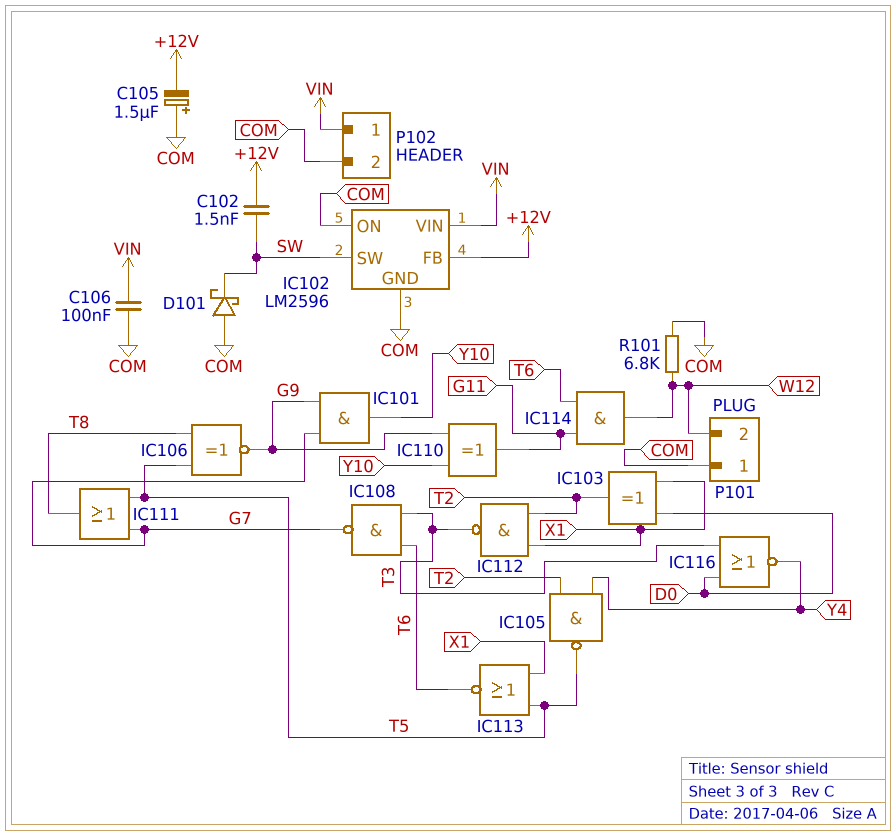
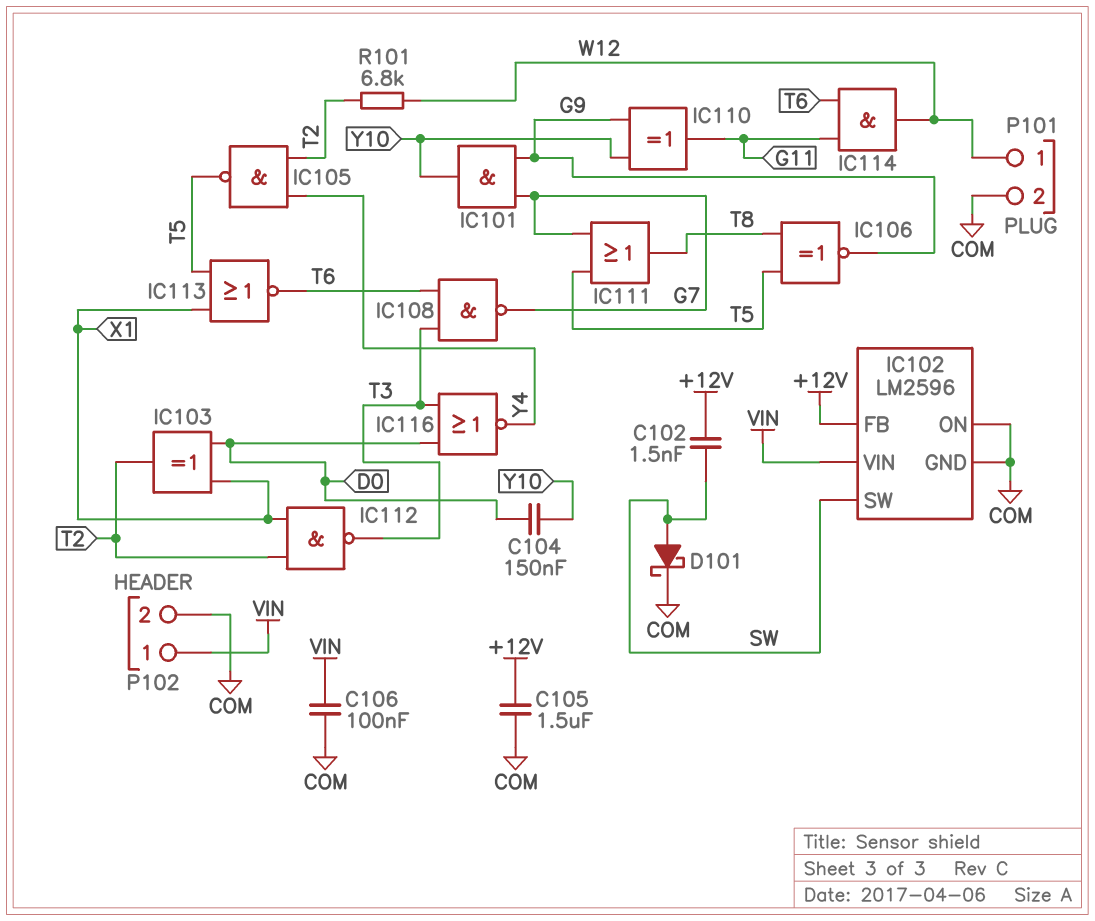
C104: none -> 150nF (D0, Y10)
C105: 1.5uF (plus COM, minus +12V) -> 1.5uF (+12V, COM)
D101: schottky (A COM, K SW) -> schottky (A SW, K COM)
P101 pin 1: COM -> W12
P101 pin 2: W12 -> COM
R101: 6.8k (COM, W12) -> 6.8k (T2, W12)

